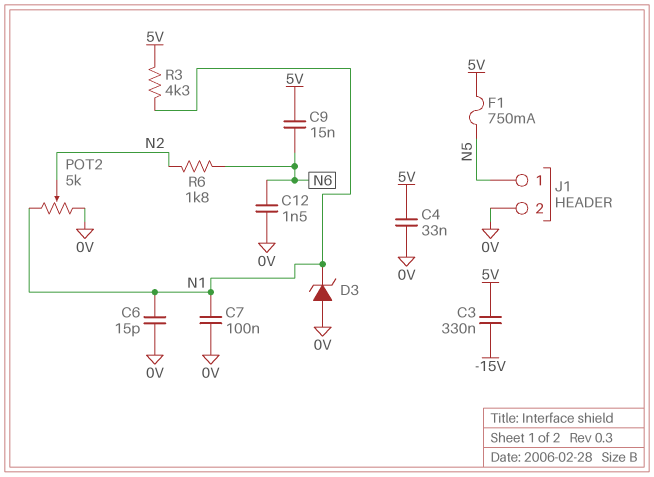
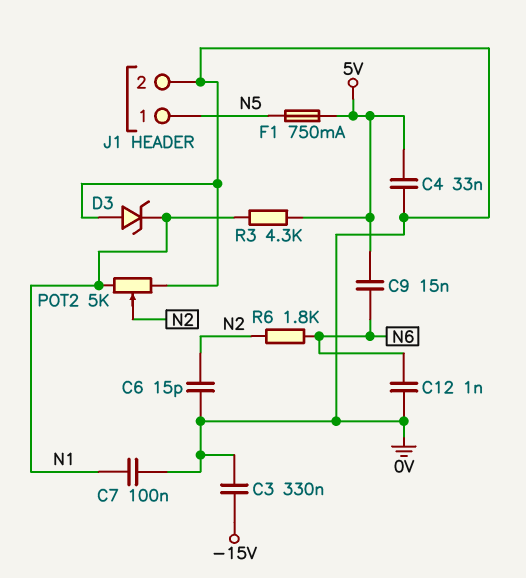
C3: 330nF (-15V, 5V) -> 330nF (-15V, 0V)
C6: 15pF (0V, N1) -> 15pF (0V, N2)
C12: 1.5nF (0V, N6) -> 1nF (0V, N6)

